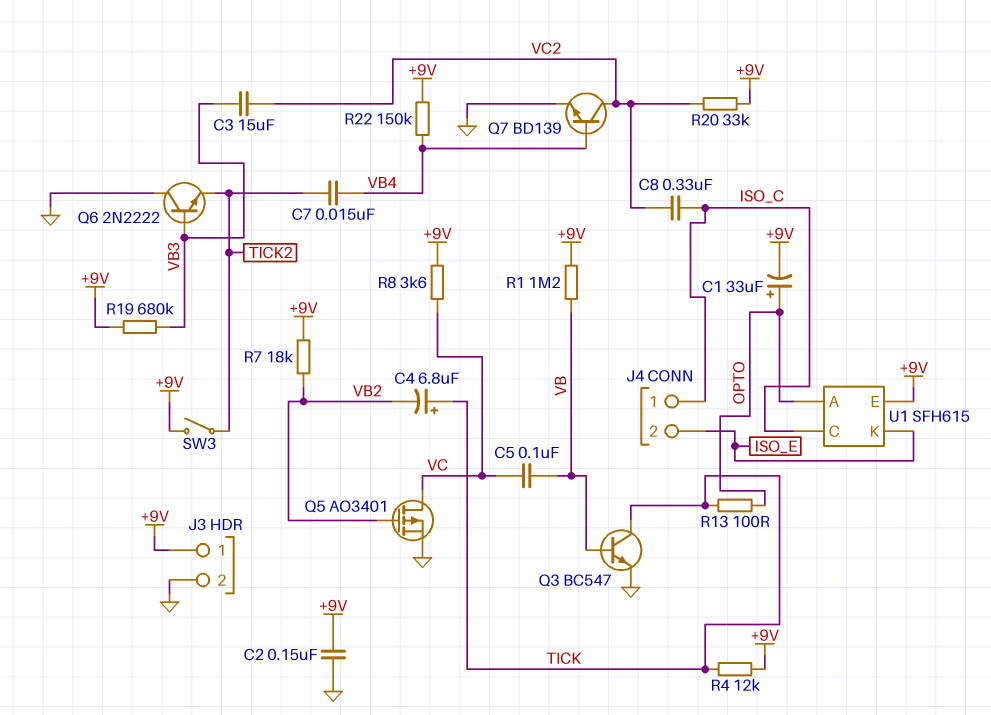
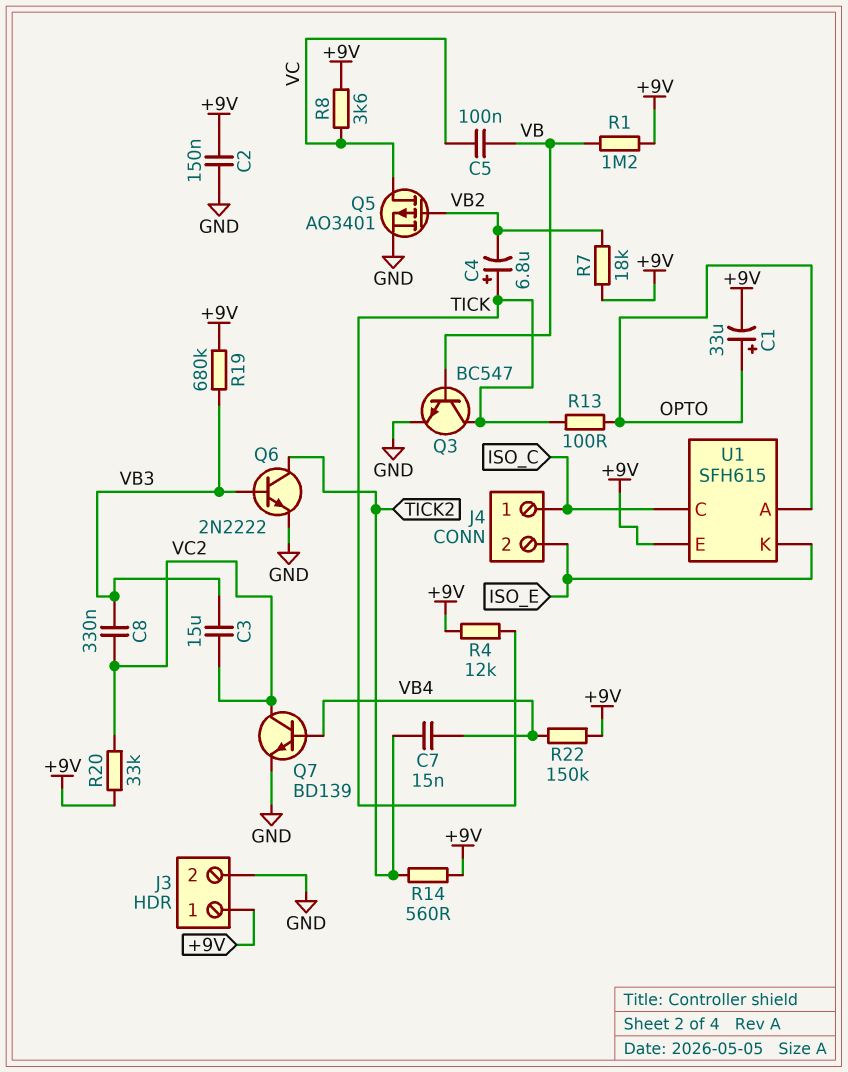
C8: 330nF (ISO_C, VC2) -> 330nF (VB3, VC2)
Q6: NPN 2N2222 (B VB3, C GND, E TICK2) -> NPN 2N2222 (B VB3, C TICK2, E GND)
R14: none -> 560 (+9V, TICK2)
SW3: switch (+9V, TICK2) -> none

